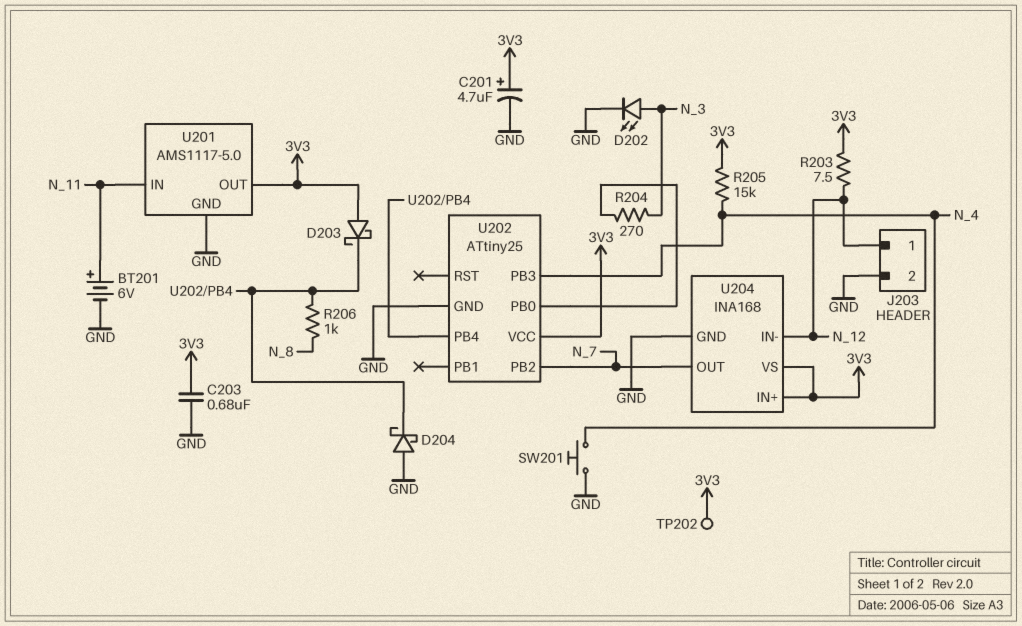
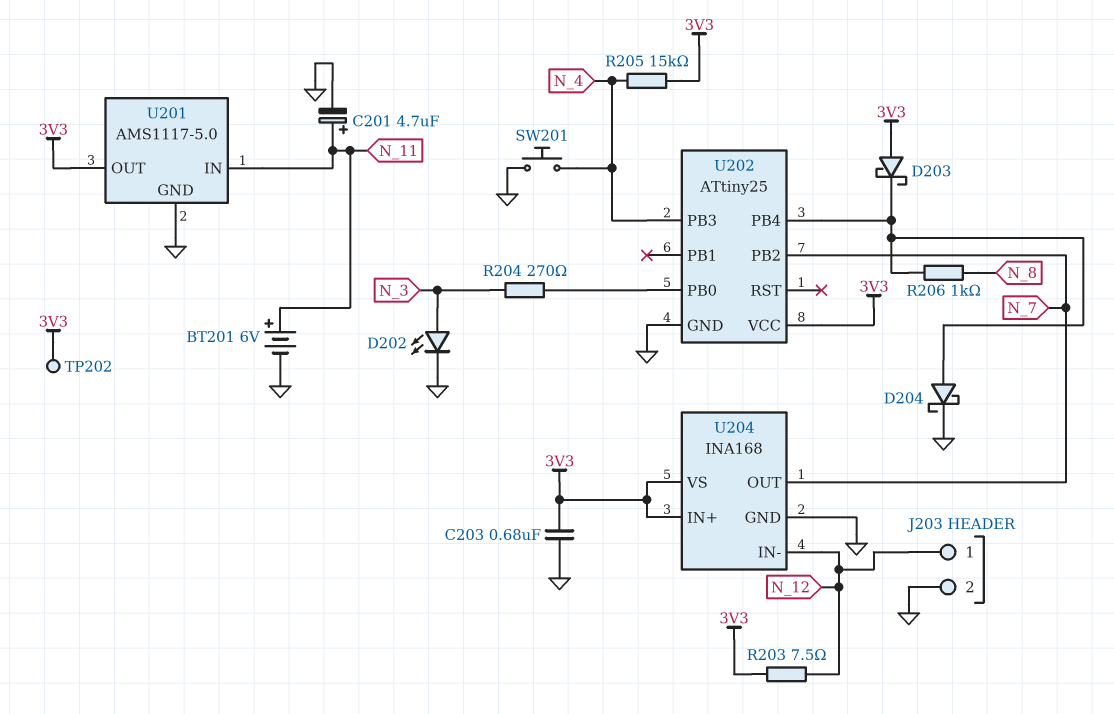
C201: 4.7uF (plus 3V3, minus GND) -> 4.7uF (plus N_11, minus GND)
D204: schottky (A GND, K U202/PB4) -> schottky (A U202/PB4, K GND)

